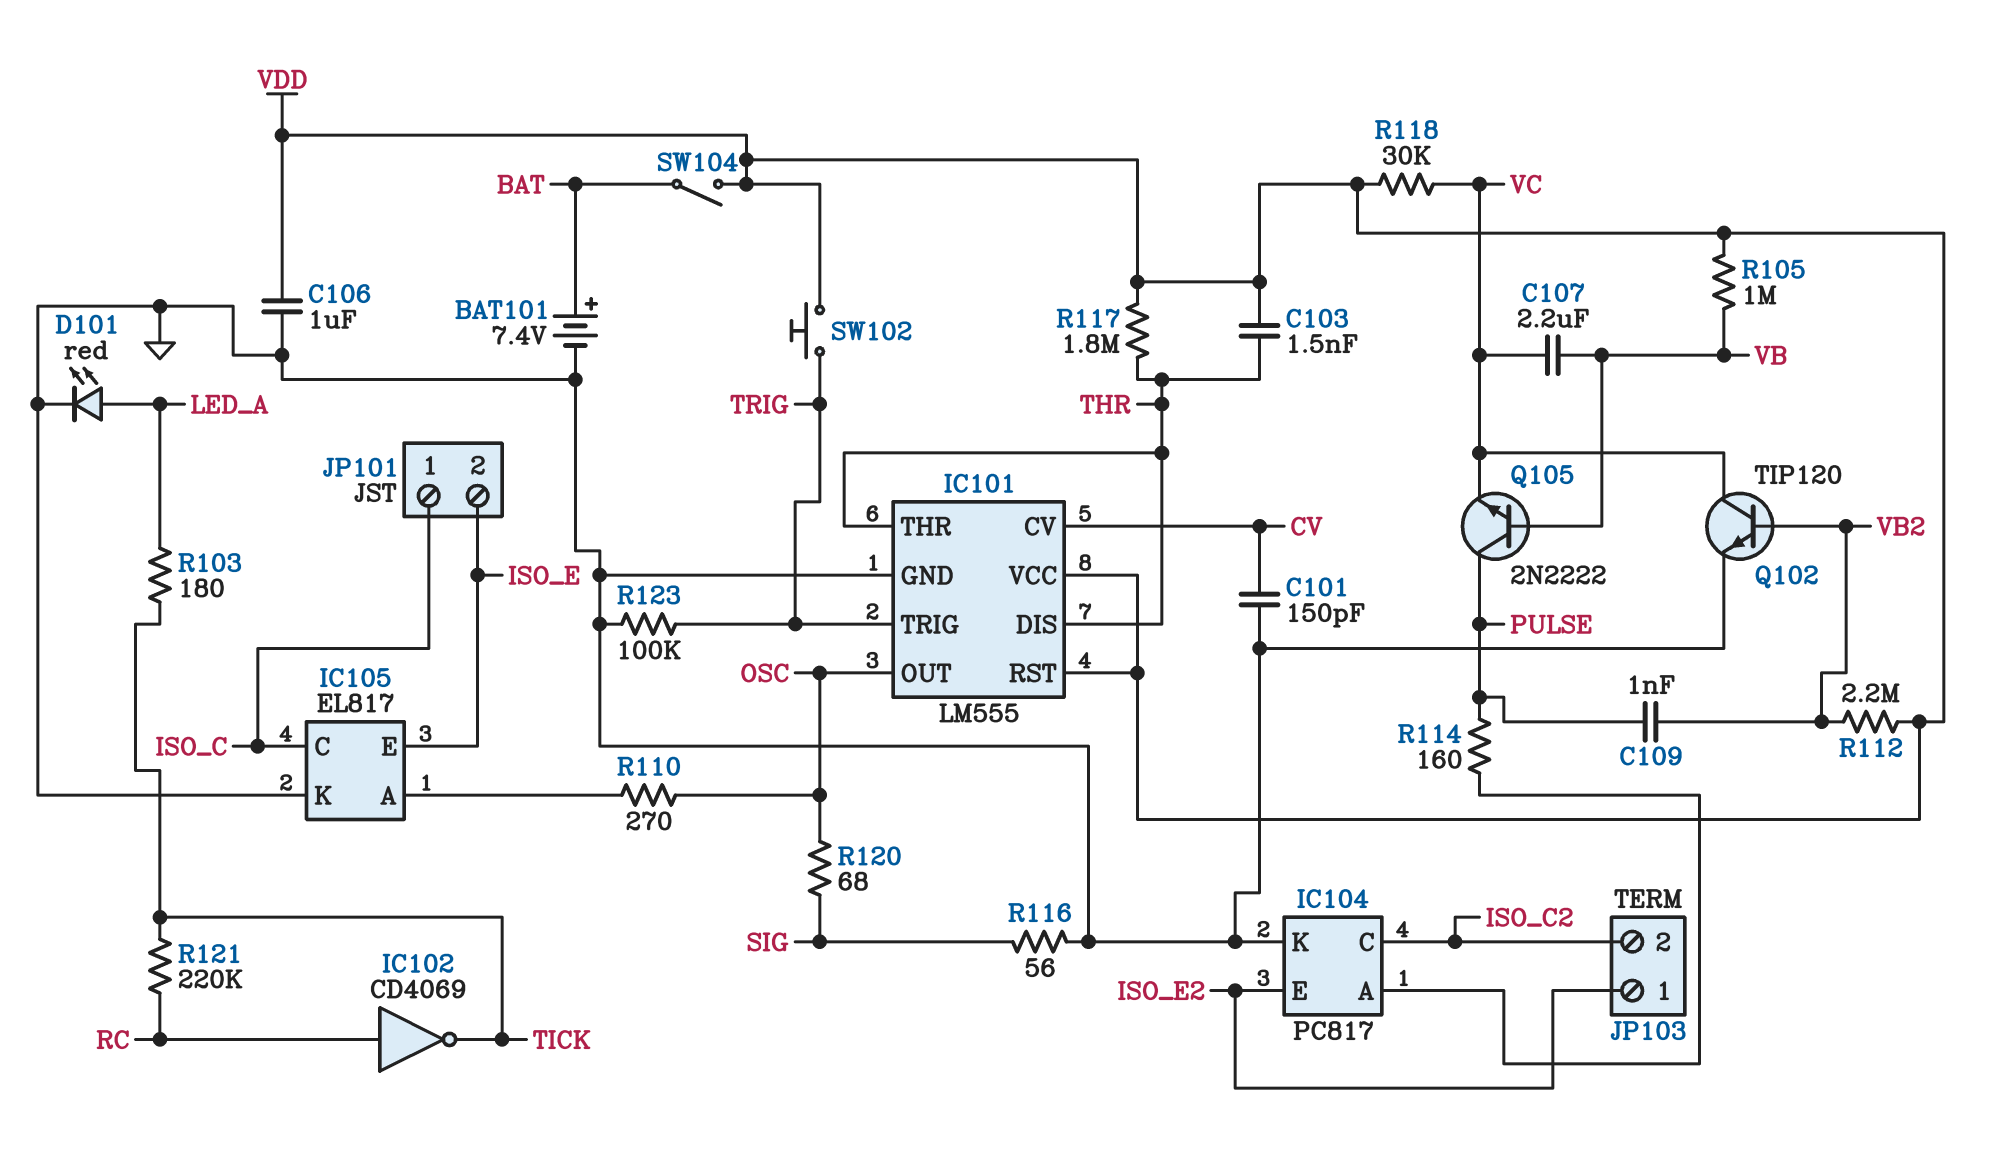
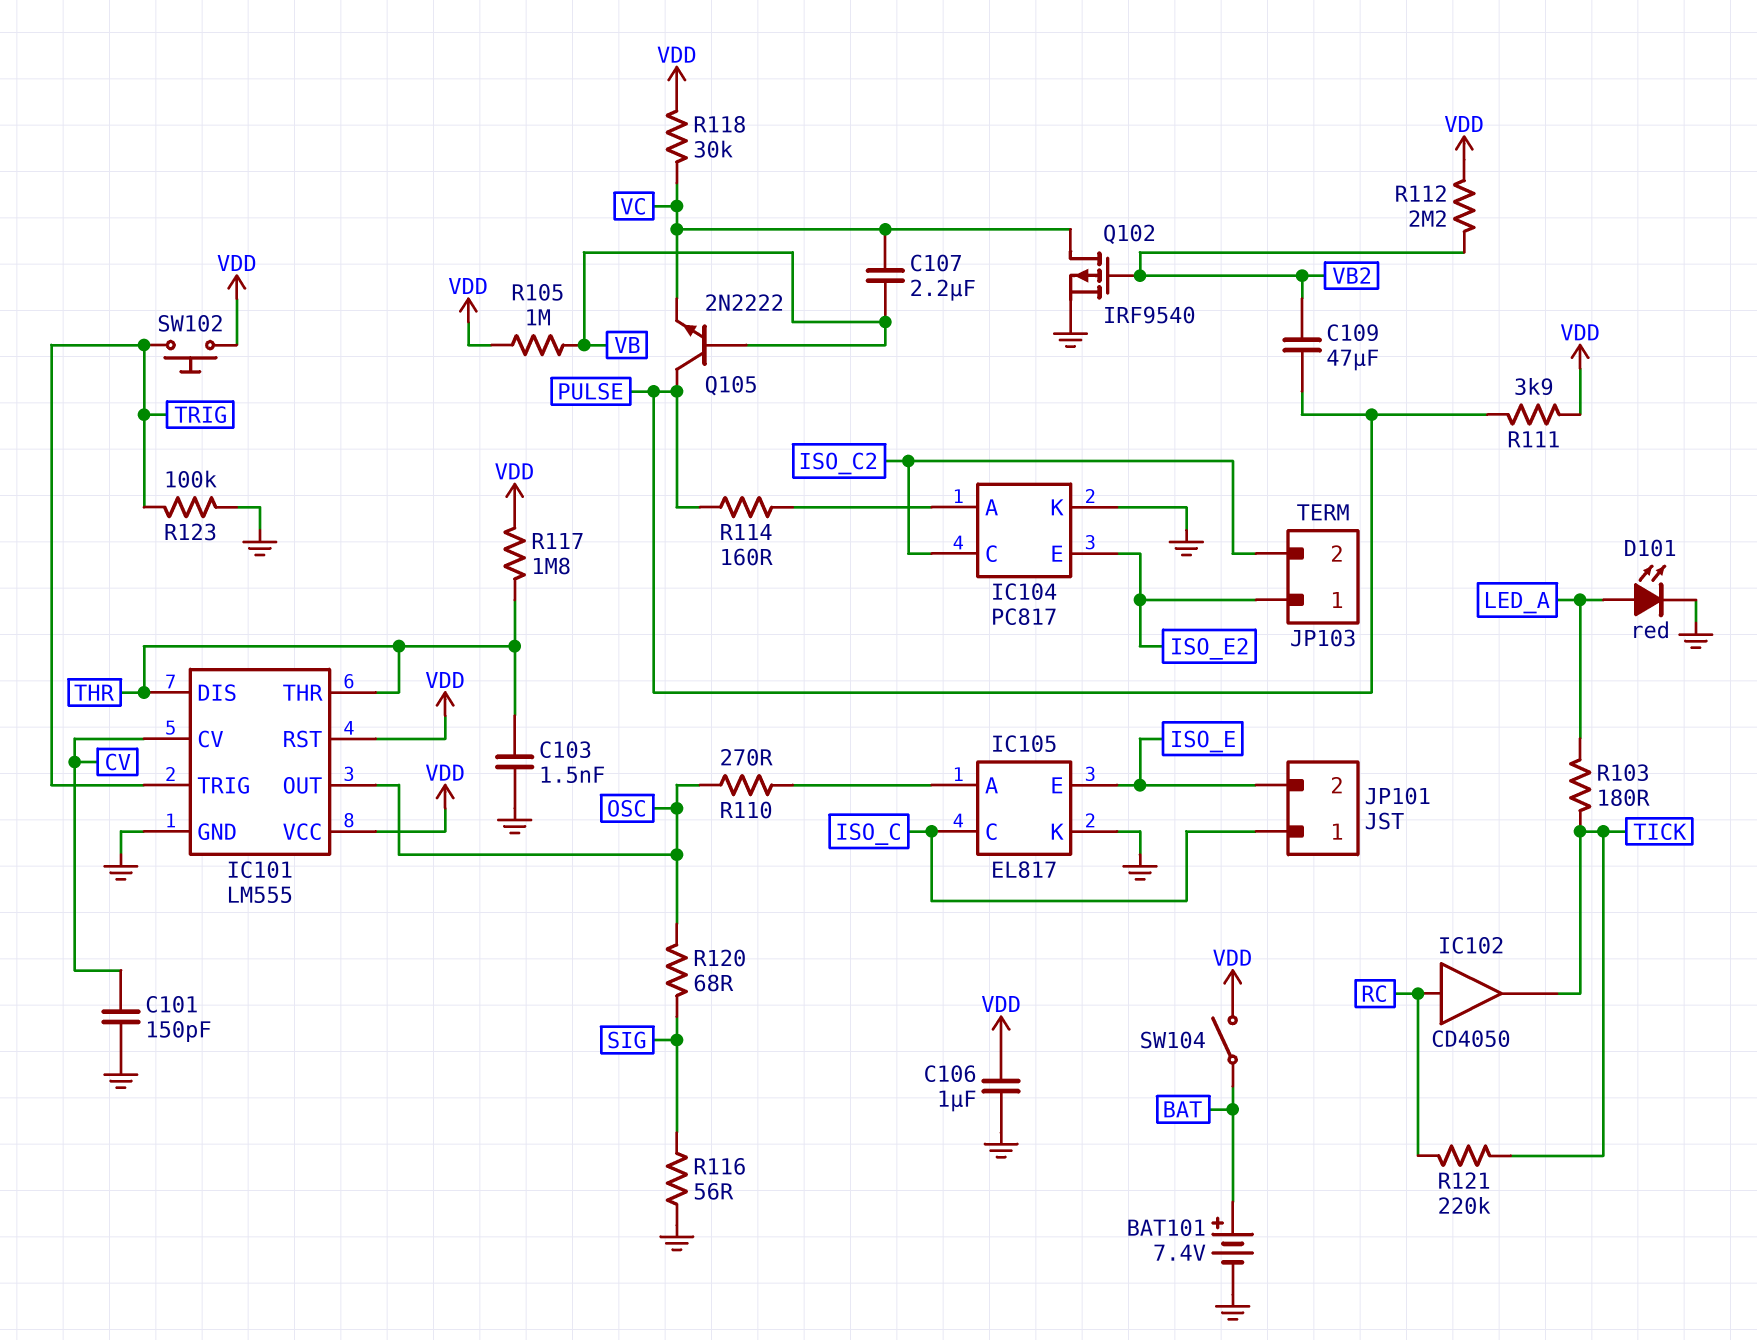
C103: 1.5nF (THR, VDD) -> 1.5nF (GND, THR)
C109: 1nF (PULSE, VB2) -> 47uF (PULSE, VB2)
IC102: NOT CD4069 (in RC, out TICK) -> buffer CD4050 (in RC, out TICK)
Q102: NPN TIP120 (B VB2, C VC, E GND) -> PMOS IRF9540 (G VB2, D VC, S GND)
R111: none -> 3.9k (PULSE, VDD)

